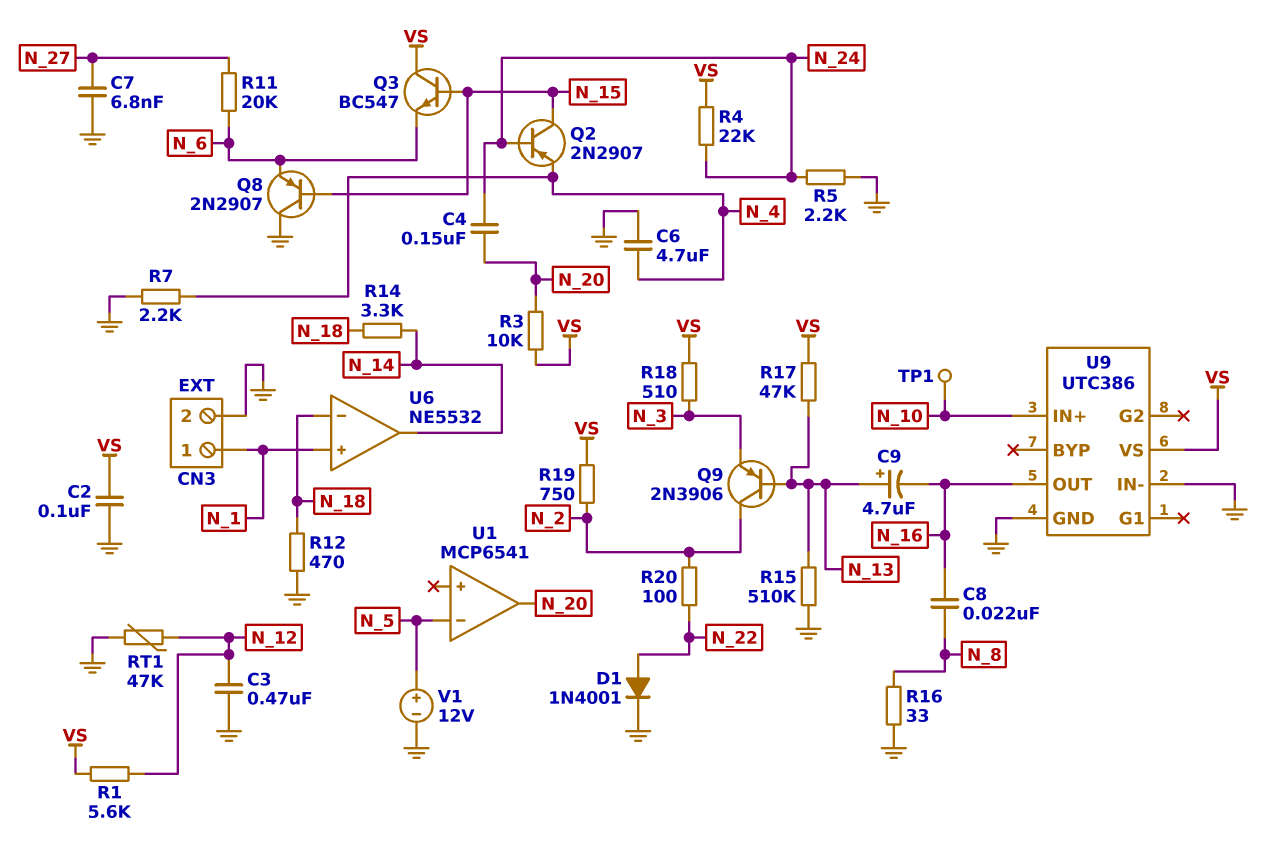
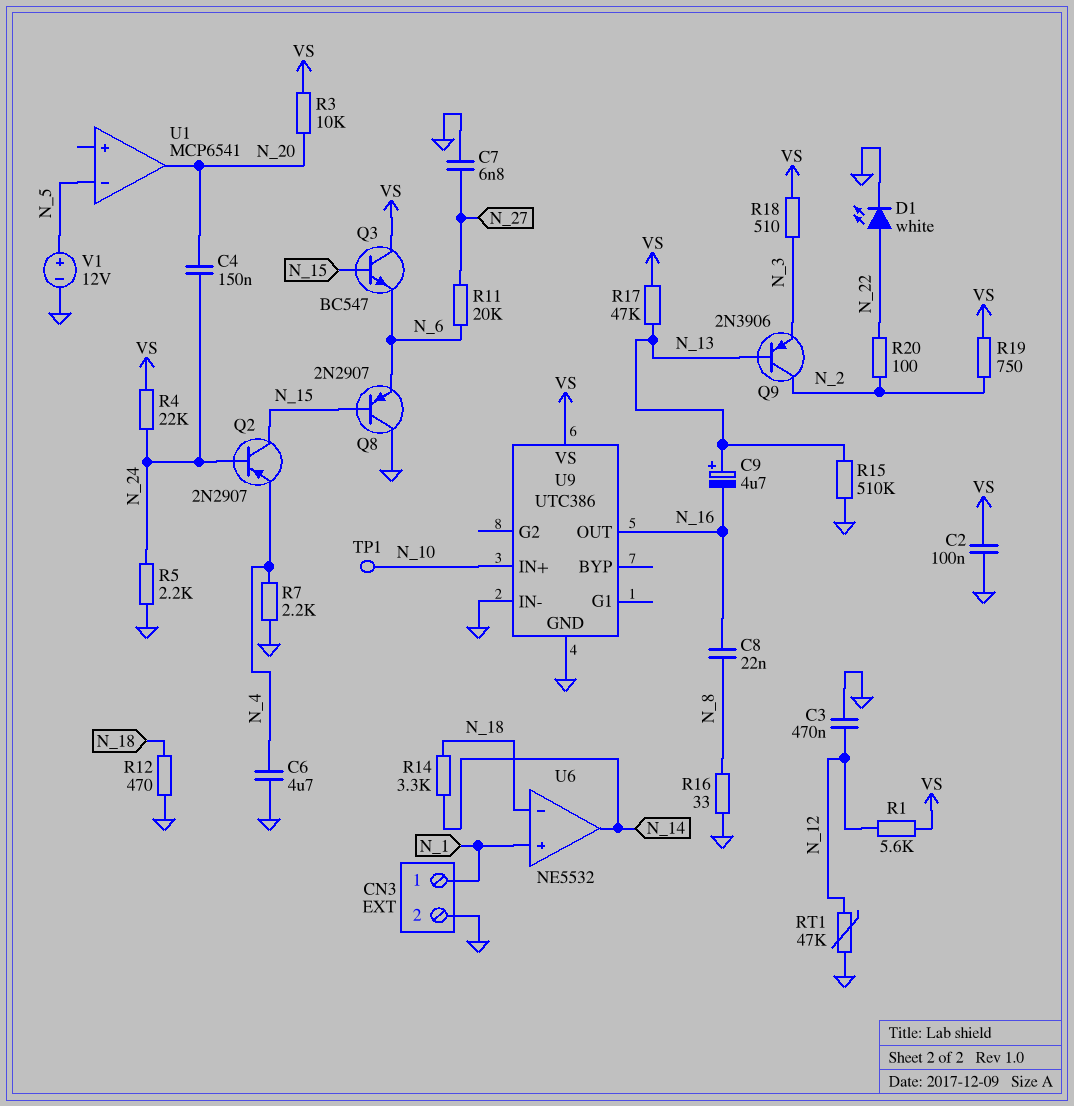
D1: diode 1N4001 (A N_22, K GND) -> LED white (A N_22, K GND)

